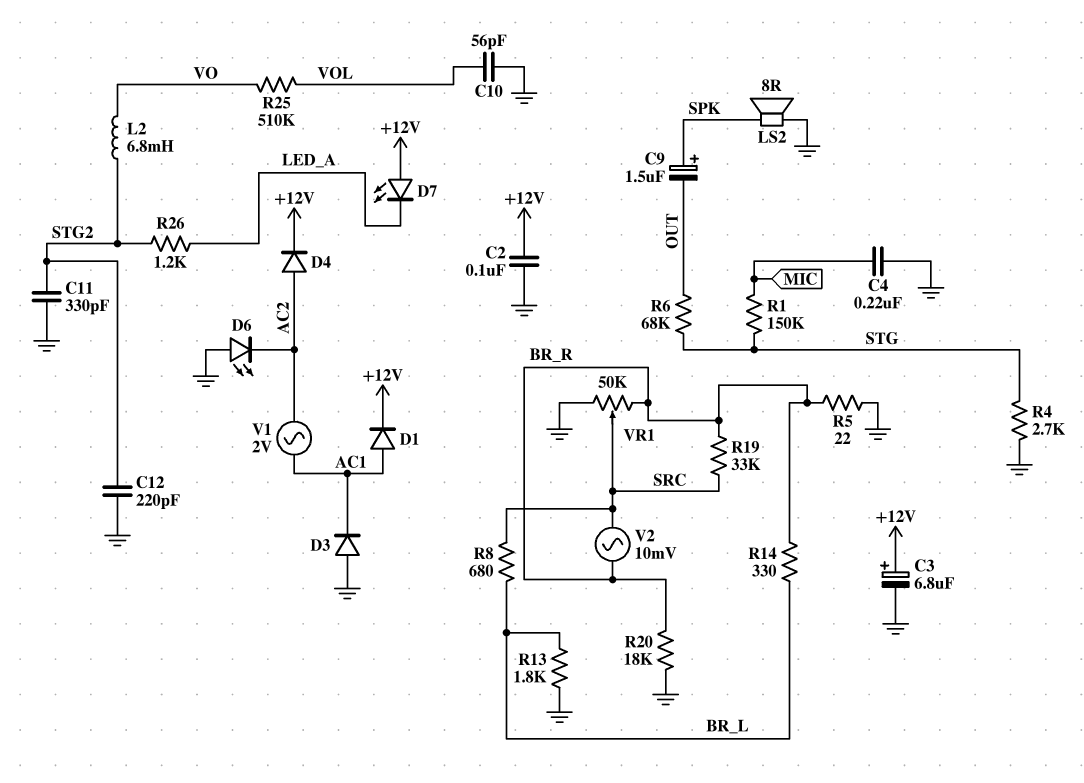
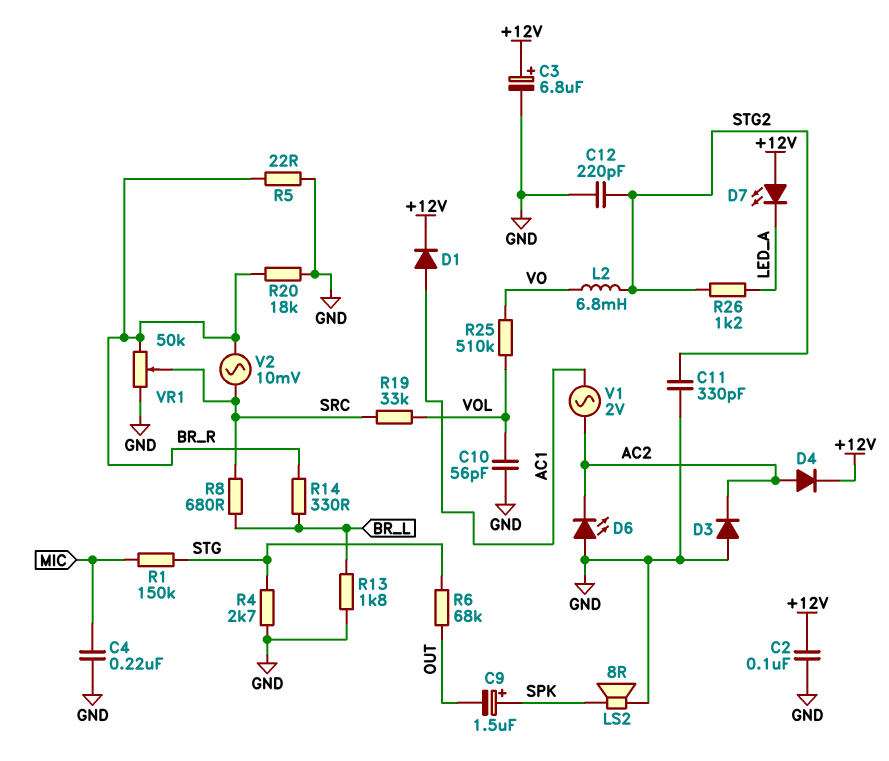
D3: diode (A GND, K AC1) -> diode (A GND, K AC2)
R19: 33k (BR_R, SRC) -> 33k (SRC, VOL)

